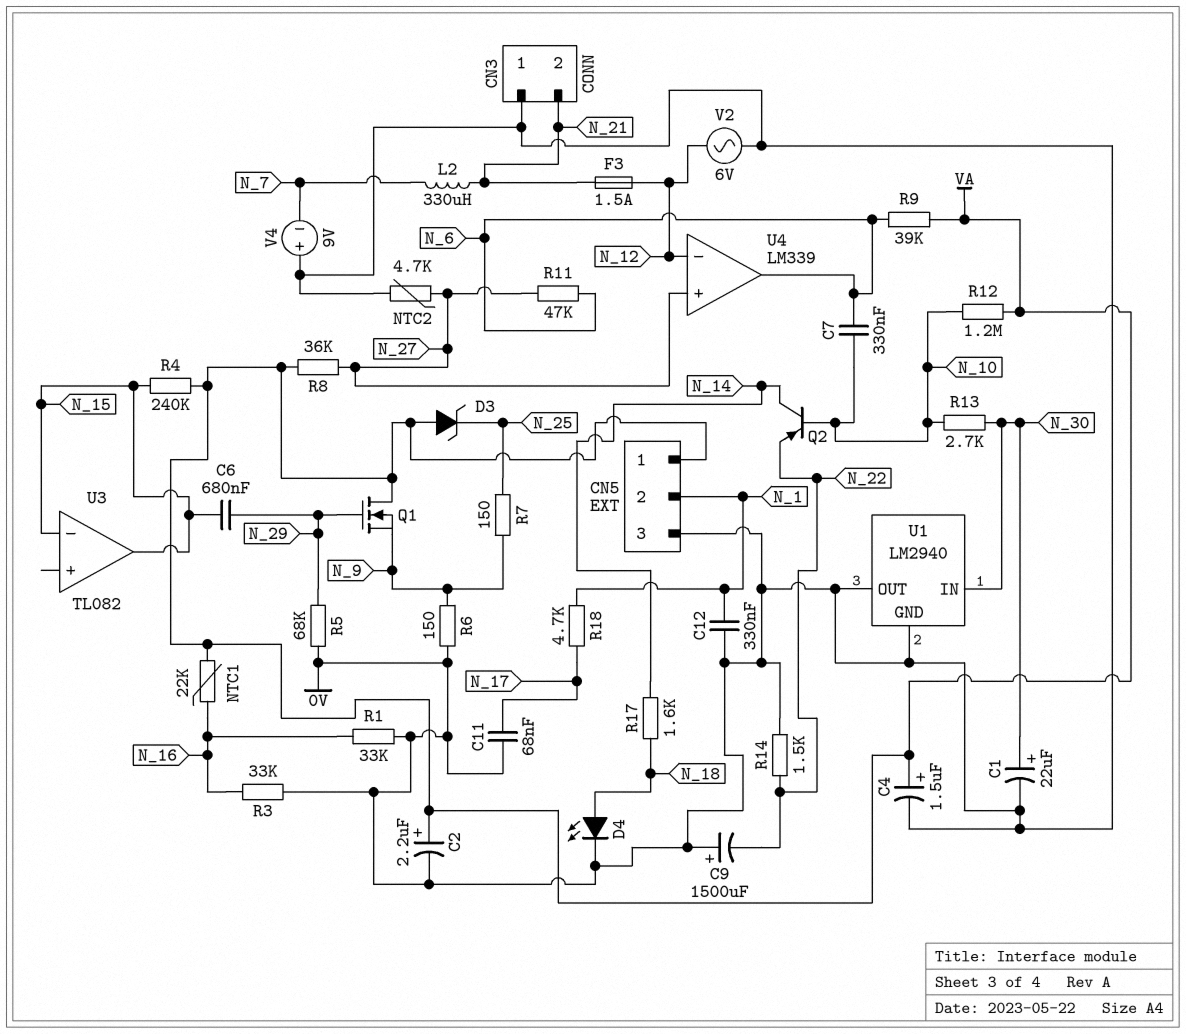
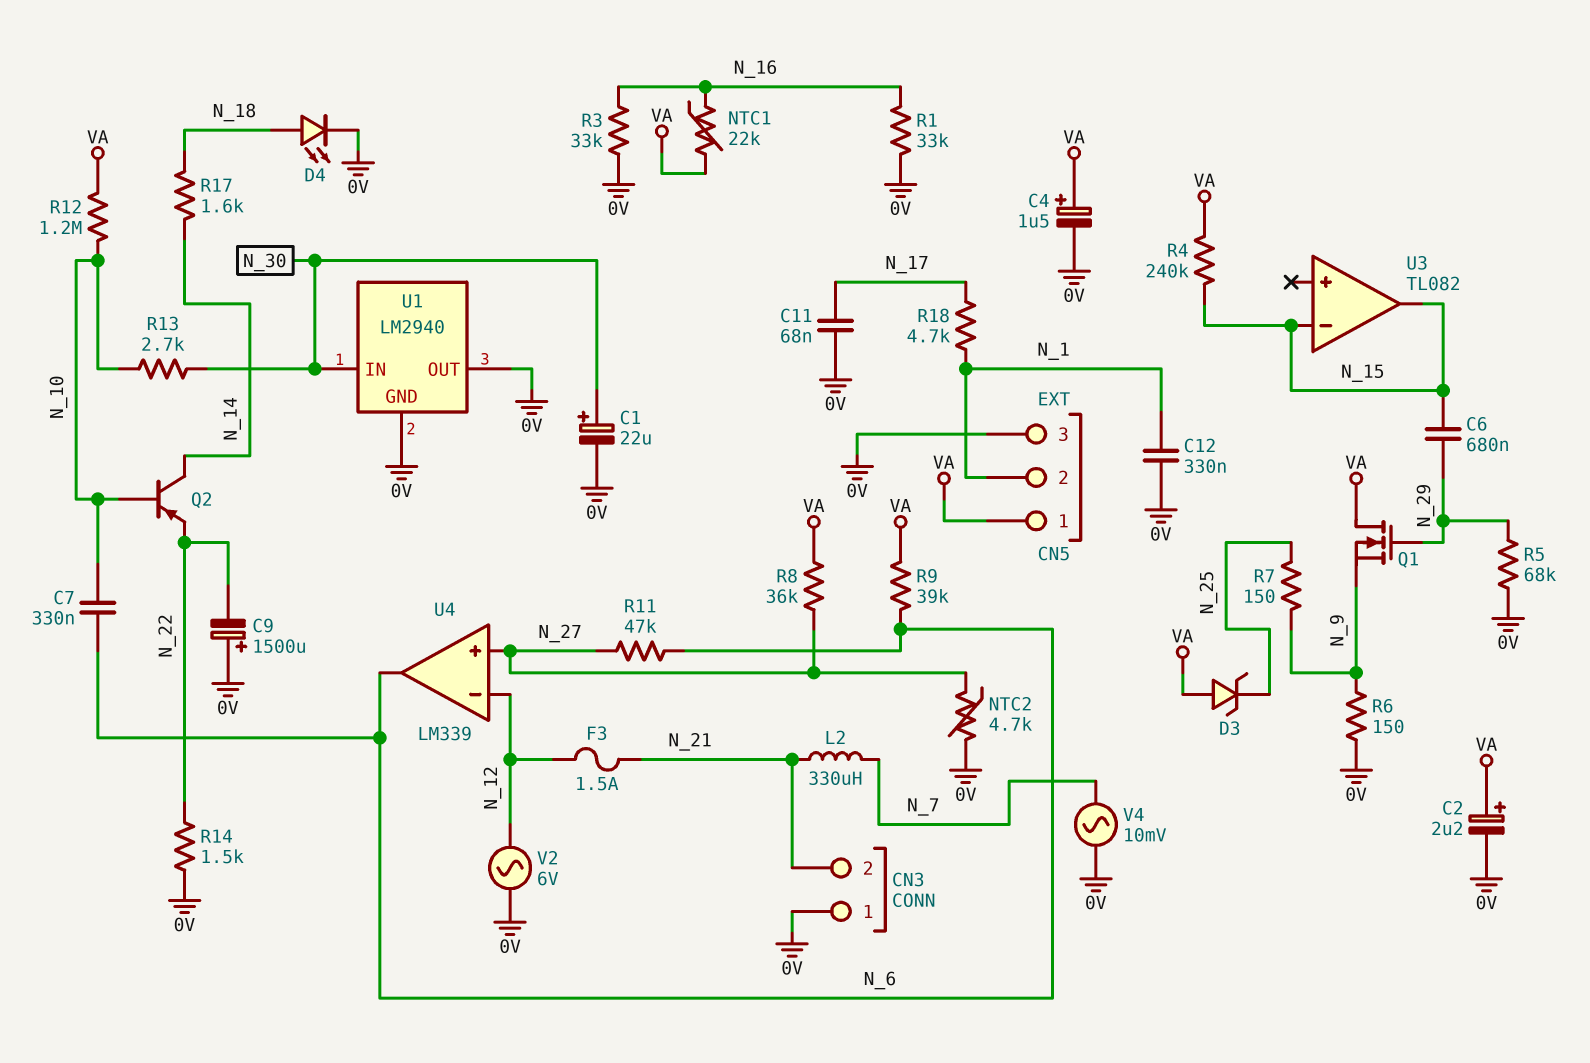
V4: 9V (plus 0V, minus N_7) -> AC 10mV (0V, N_7)

